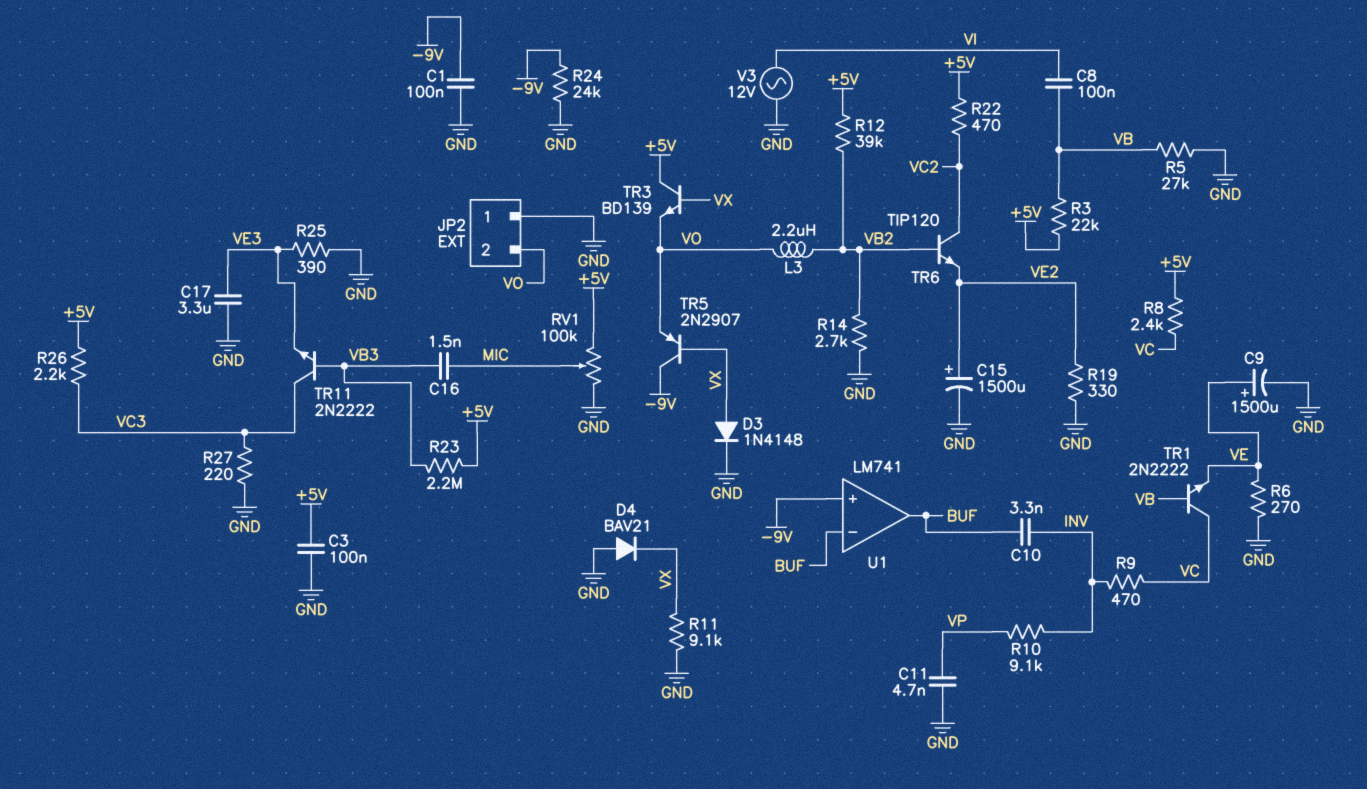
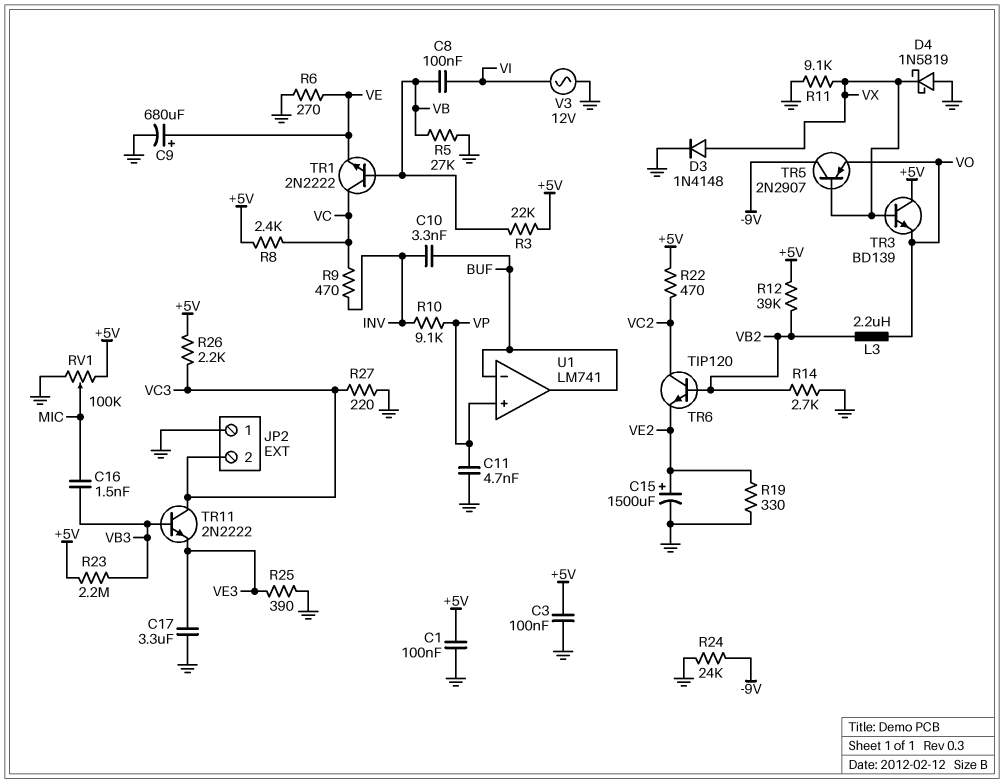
C1: 100nF (-9V, GND) -> 100nF (+5V, GND)
C9: 1500uF (plus VE, minus GND) -> 680uF (plus VE, minus GND)
D4: diode BAV21 (A GND, K VX) -> schottky 1N5819 (A GND, K VX)
JP2 pin 2: VO -> VC3
U1 pin in+: -9V -> VP

